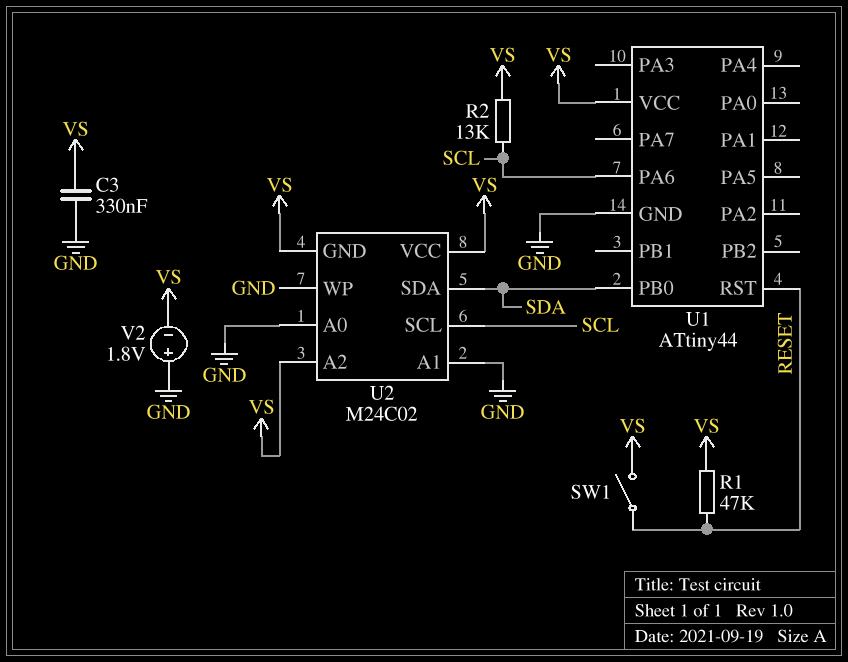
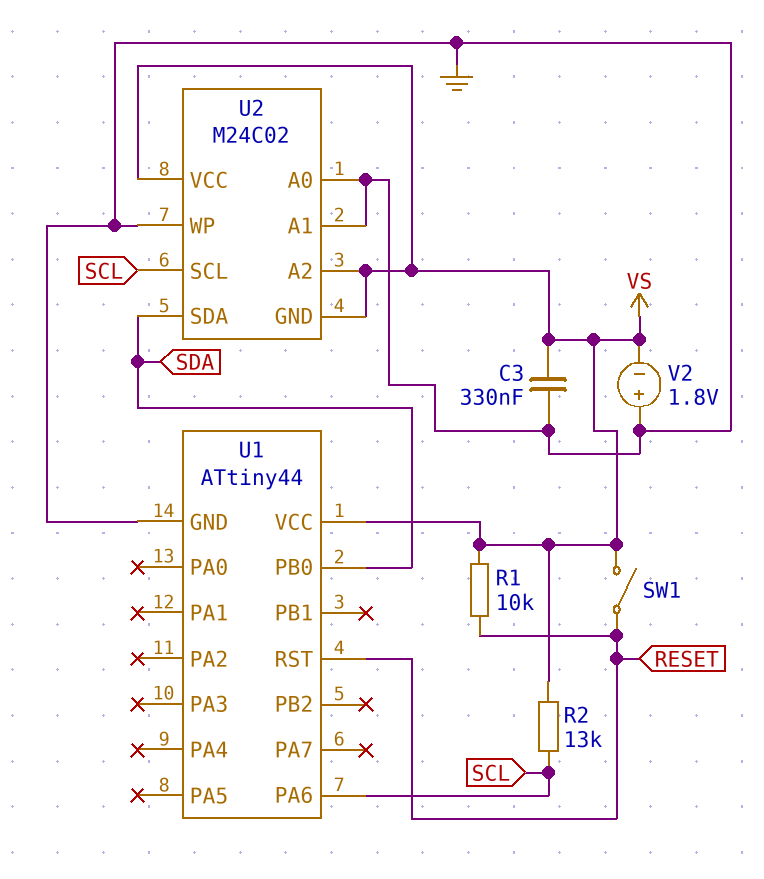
R1: 47k (RESET, VS) -> 10k (RESET, VS)

